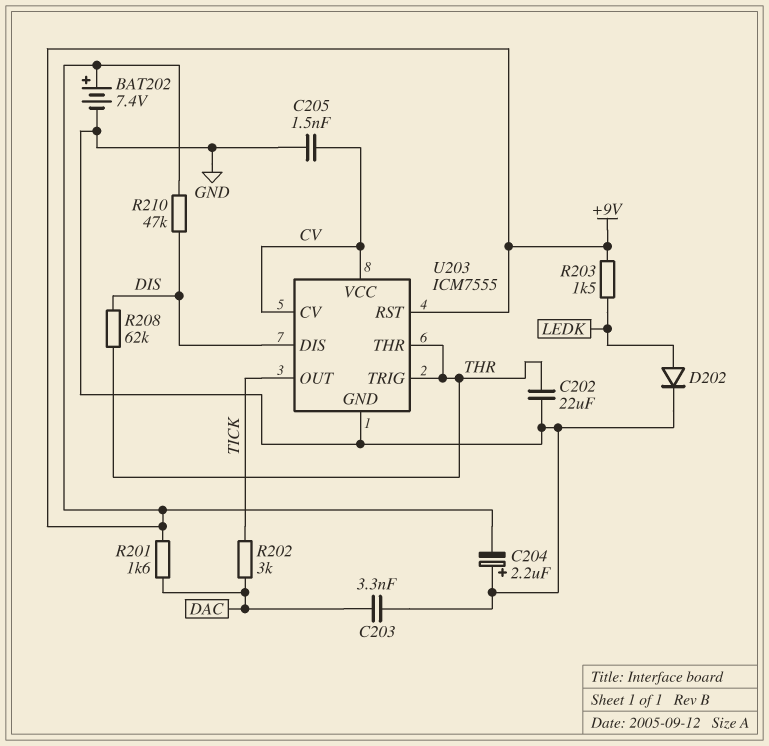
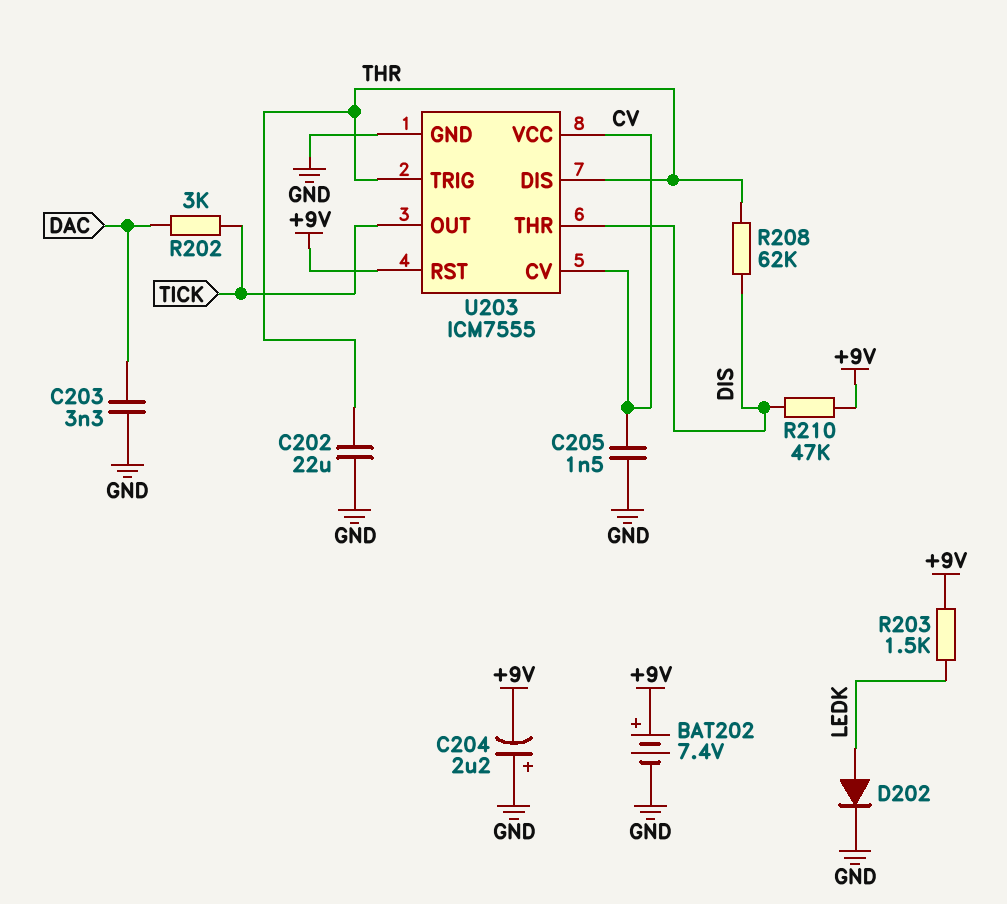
R201: 1.6k (+9V, DAC) -> none
U203 pin DIS: DIS -> THR
U203 pin THR: THR -> DIS

